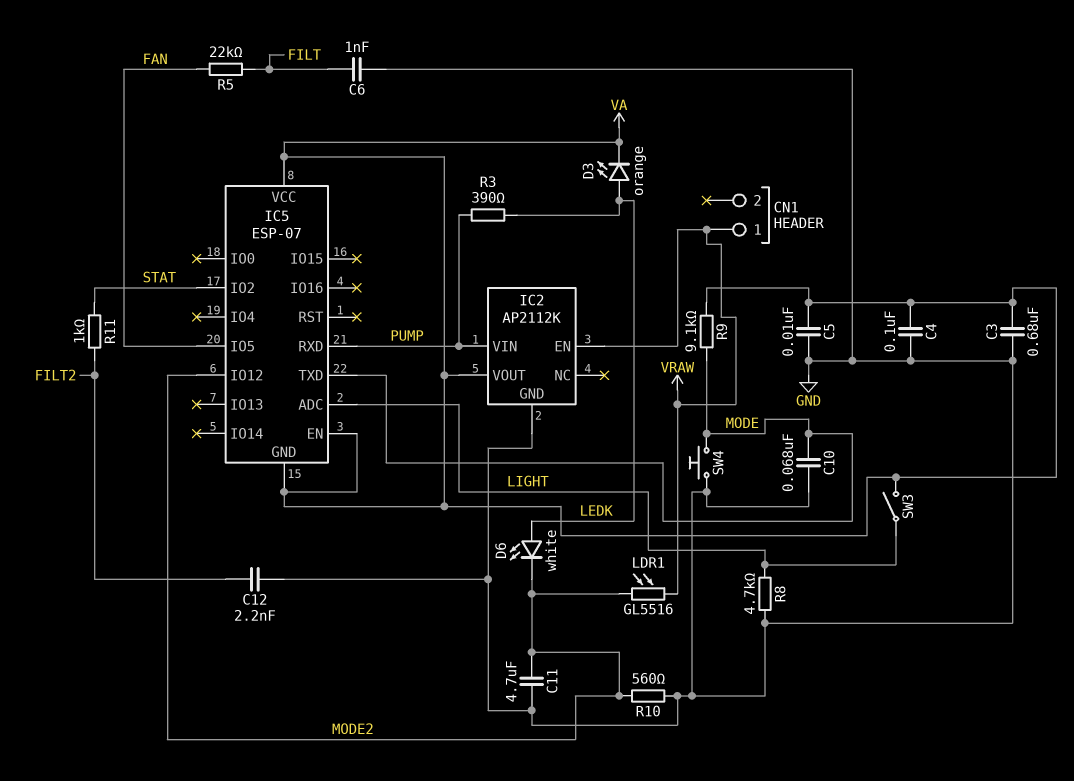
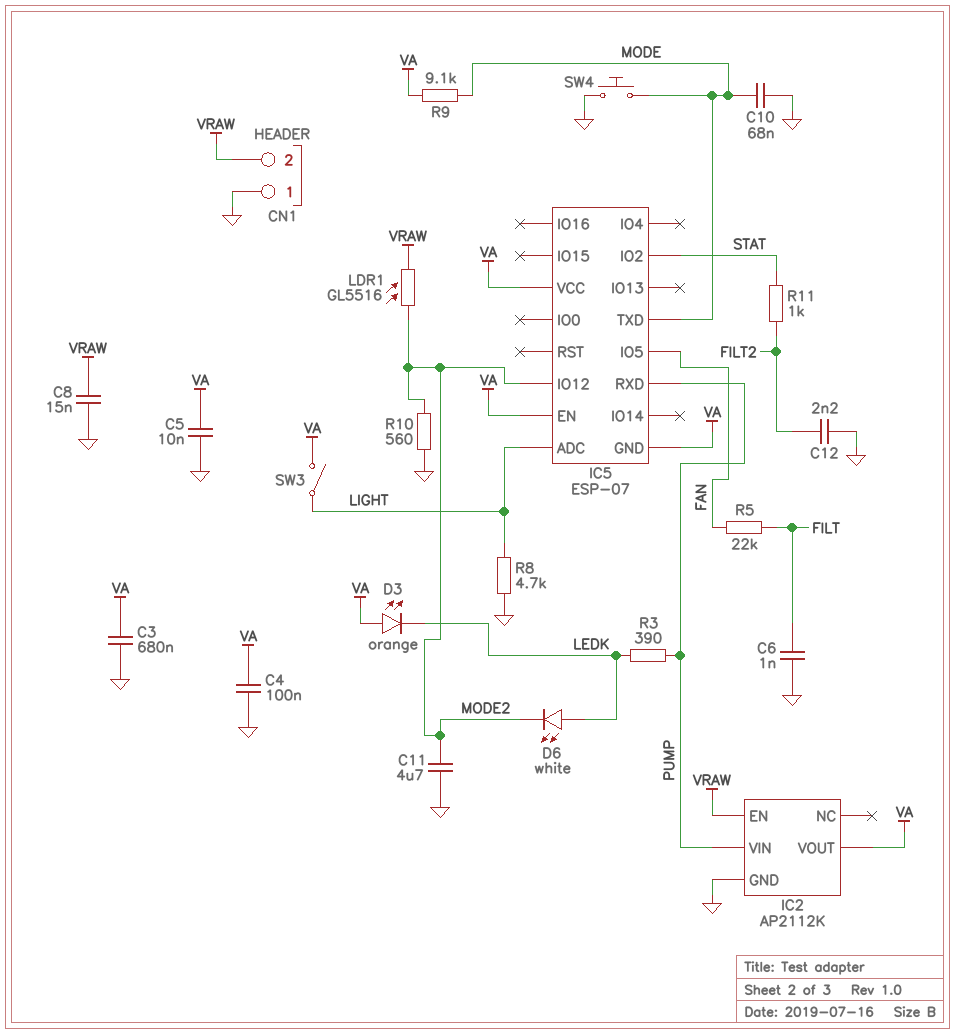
C8: none -> 15nF (GND, VRAW)
CN1 pin 1: VRAW -> GND
CN1 pin 2: none -> VRAW
D3: LED orange (A LEDK, K VA) -> LED orange (A VA, K LEDK)

